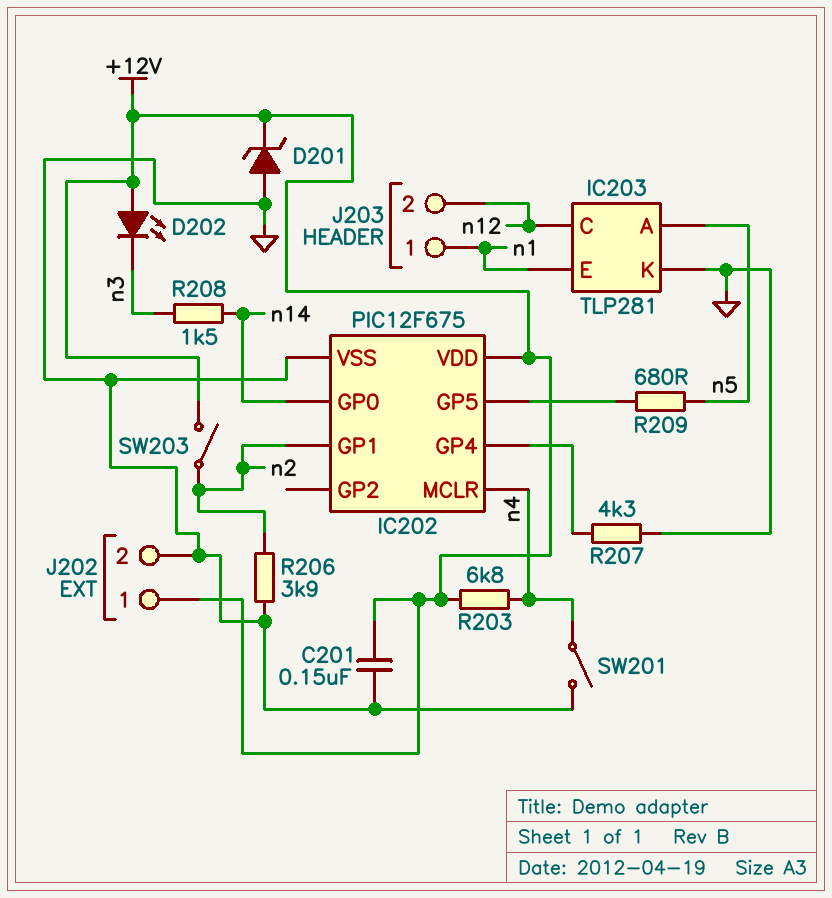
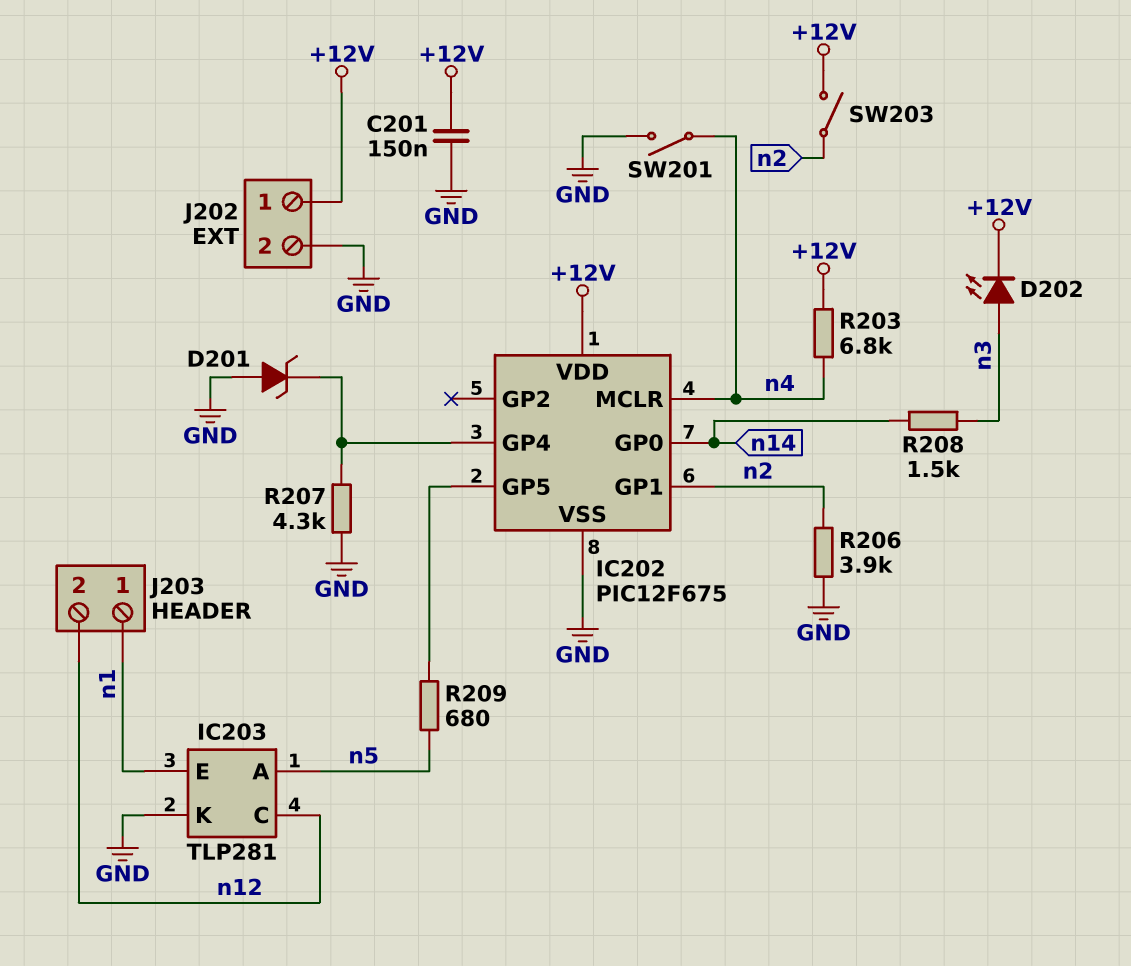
D201: zener (A GND, K +12V) -> zener (A GND, K IC202/GP4)
D202: LED (A +12V, K n3) -> LED (A n3, K +12V)

